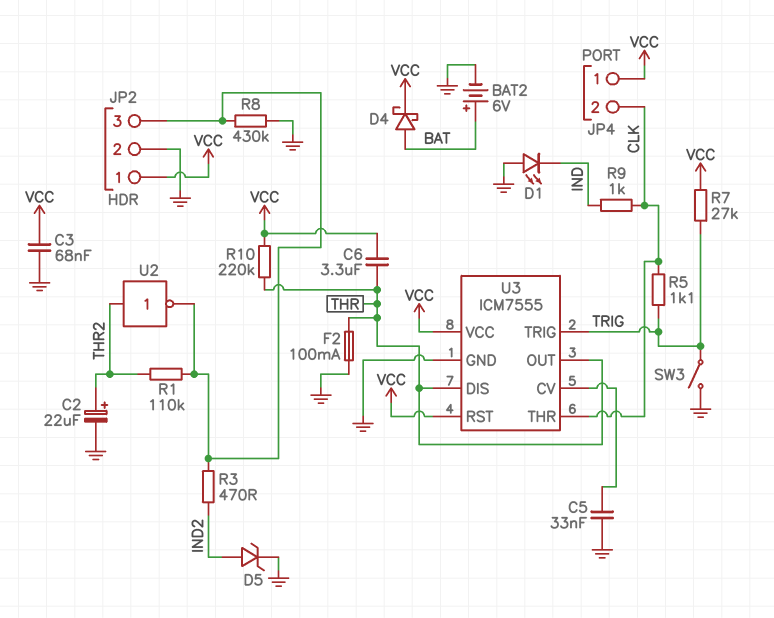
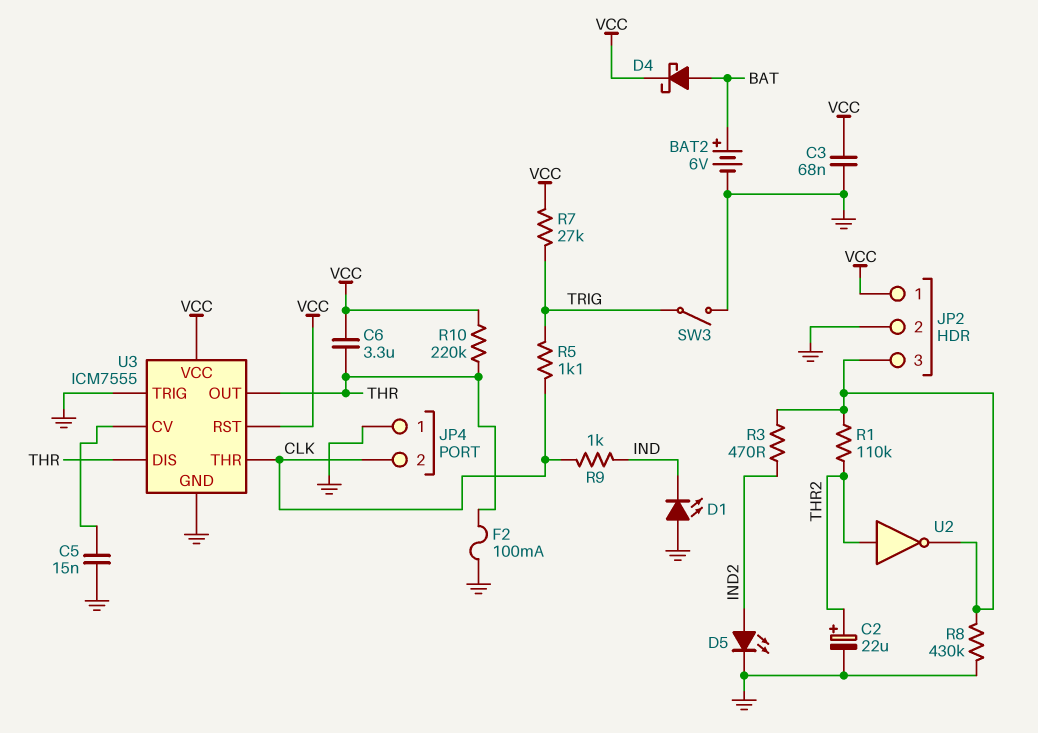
C5: 33nF (GND, U3/CV) -> 15nF (GND, U3/CV)
D5: zener (A IND2, K GND) -> LED (A IND2, K GND)
JP4 pin 1: VCC -> GND
U3 pin TRIG: TRIG -> GND

